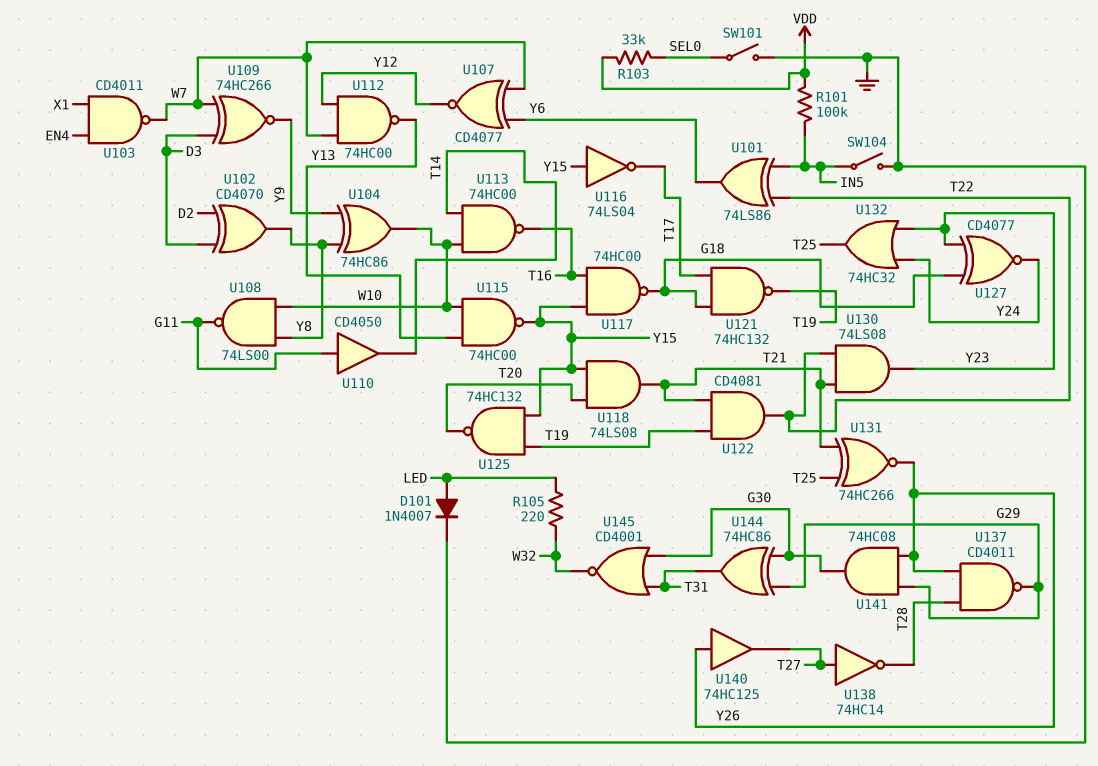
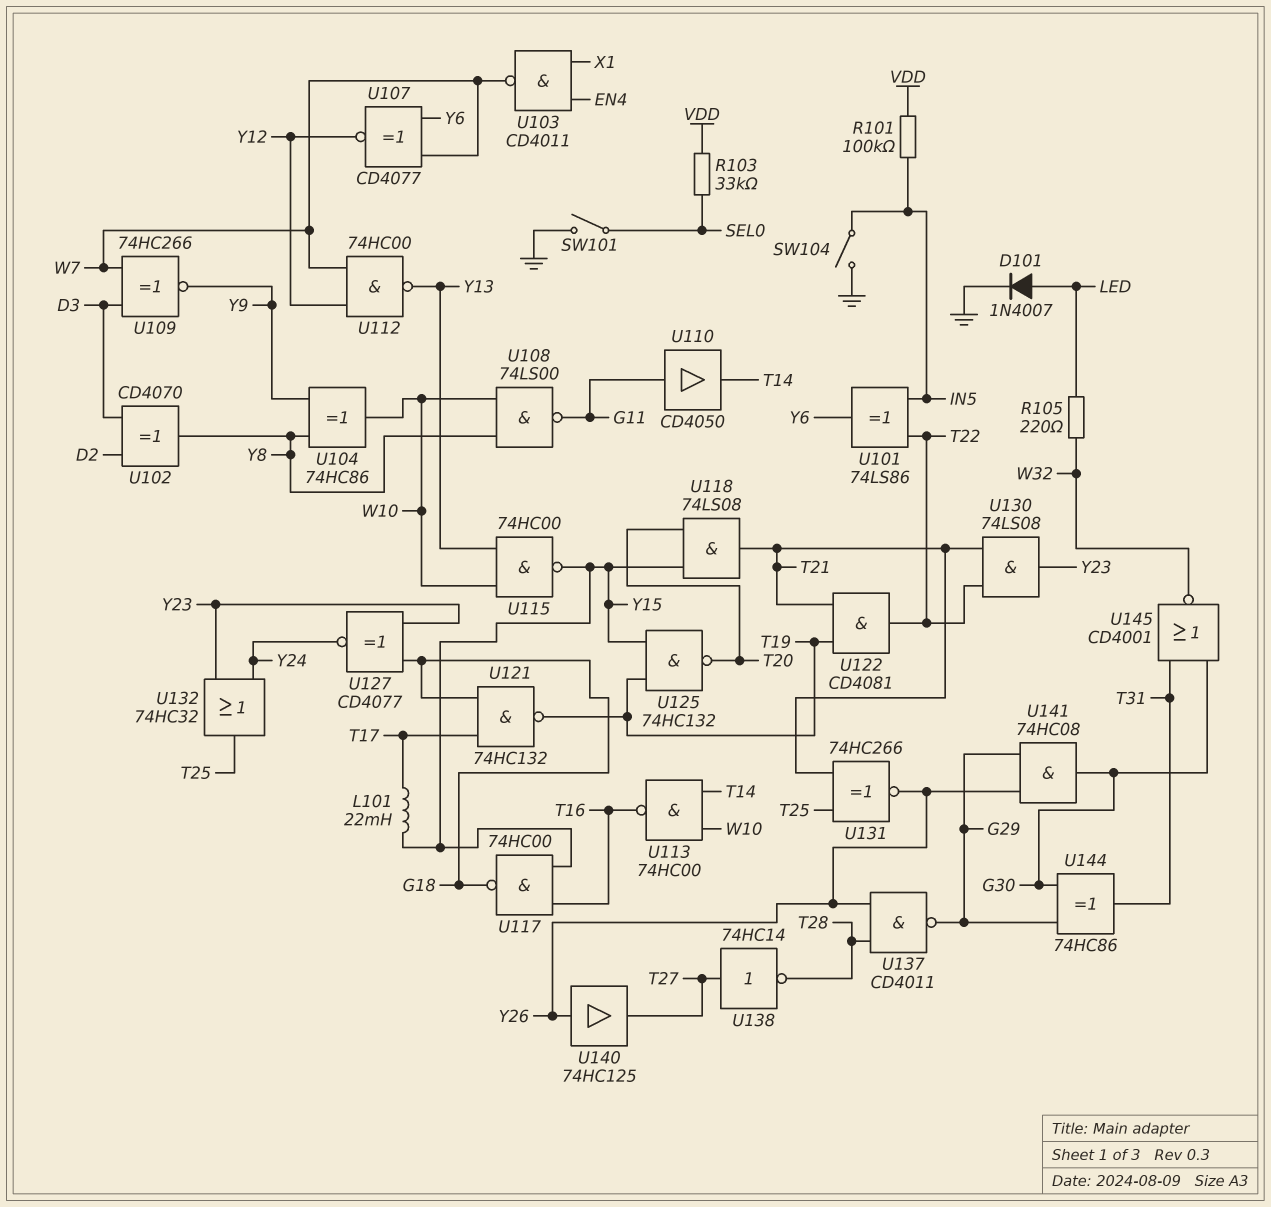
L101: none -> 22mH (T17, Y15)
U116: NOT 74LS04 (in Y15, out T17) -> none

